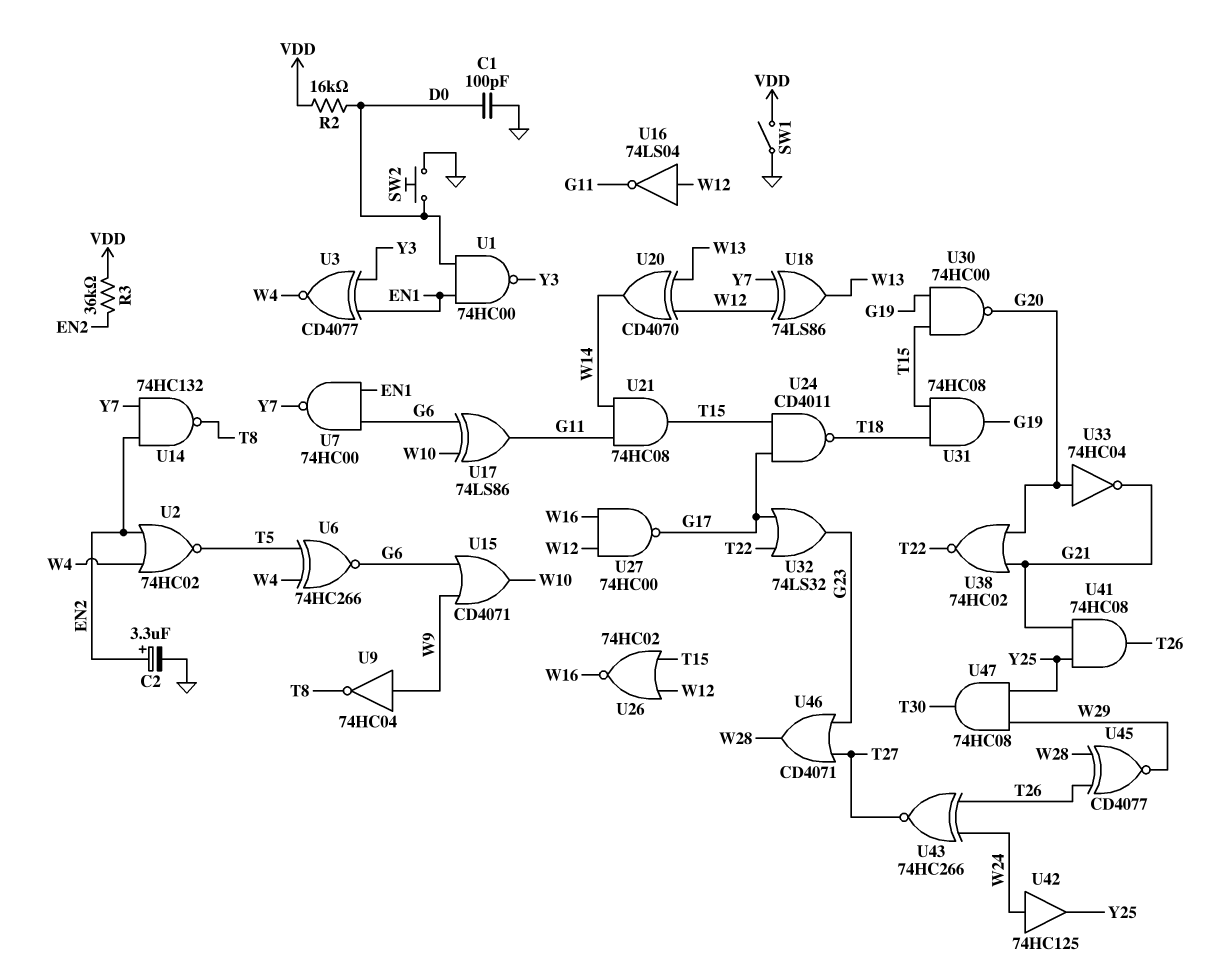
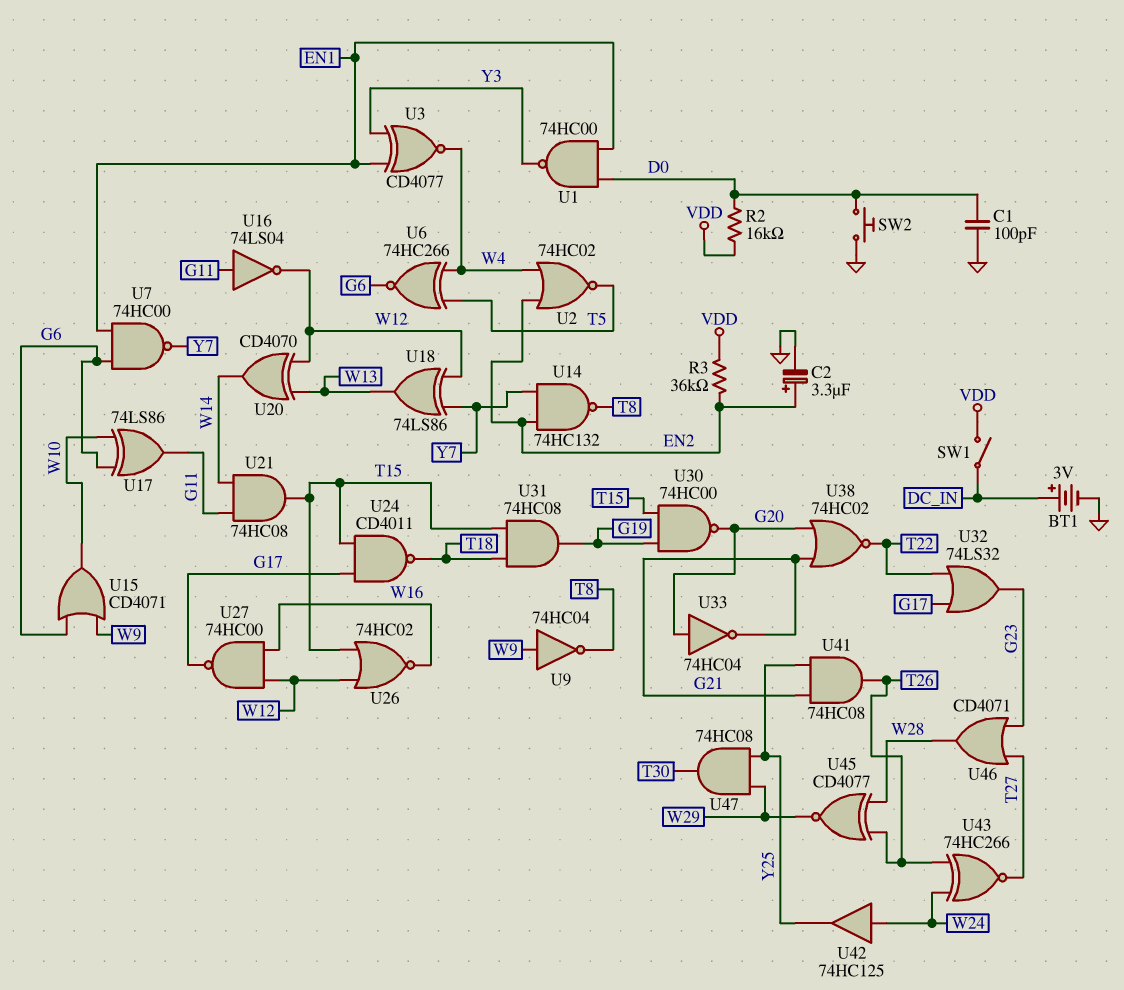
BT1: none -> 3V (plus DC_IN, minus GND)
SW1: switch (GND, VDD) -> switch (DC_IN, VDD)
U16: NOT 74LS04 (in W12, out G11) -> NOT 74LS04 (in G11, out W12)

